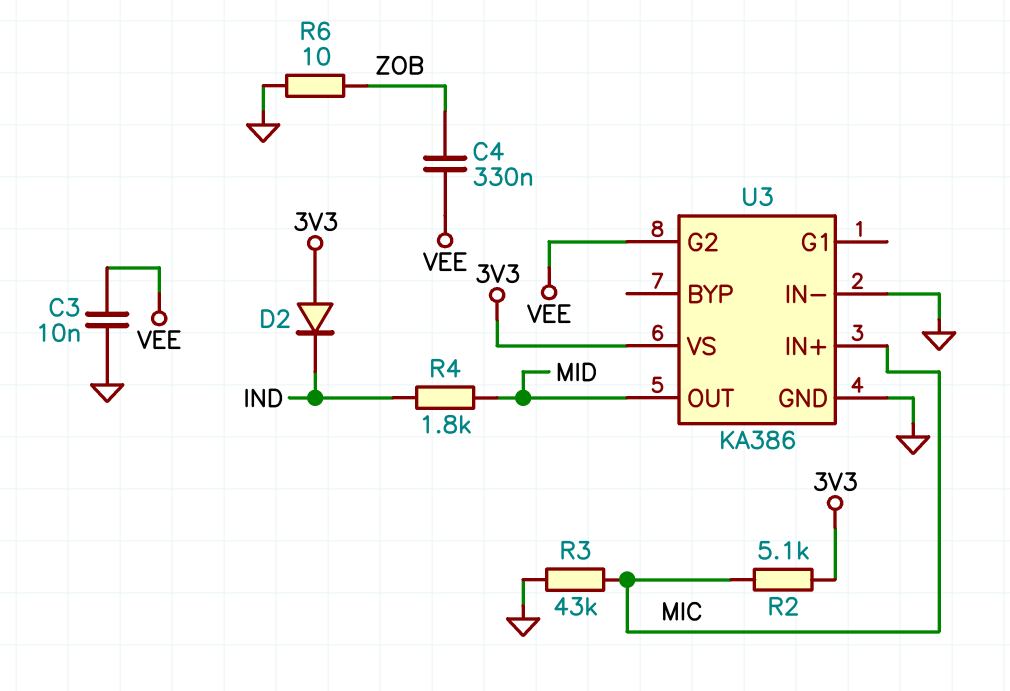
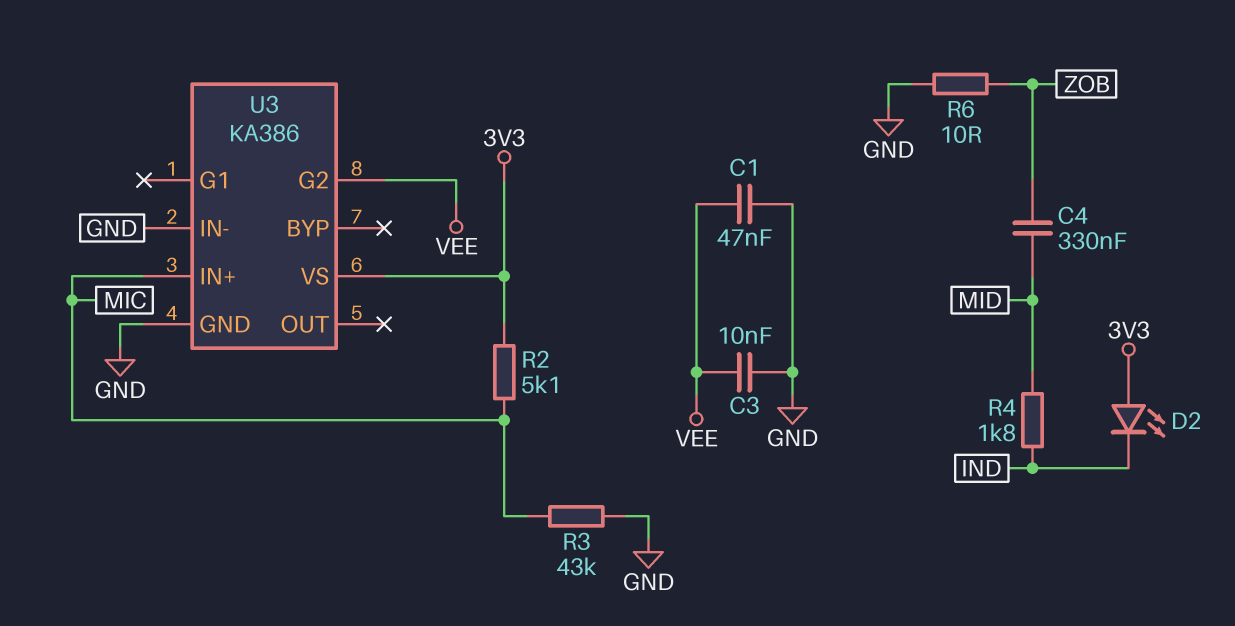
C1: none -> 47nF (GND, VEE)
C4: 330nF (VEE, ZOB) -> 330nF (MID, ZOB)
D2: diode (A 3V3, K IND) -> LED (A 3V3, K IND)
U3 pin OUT: MID -> none

